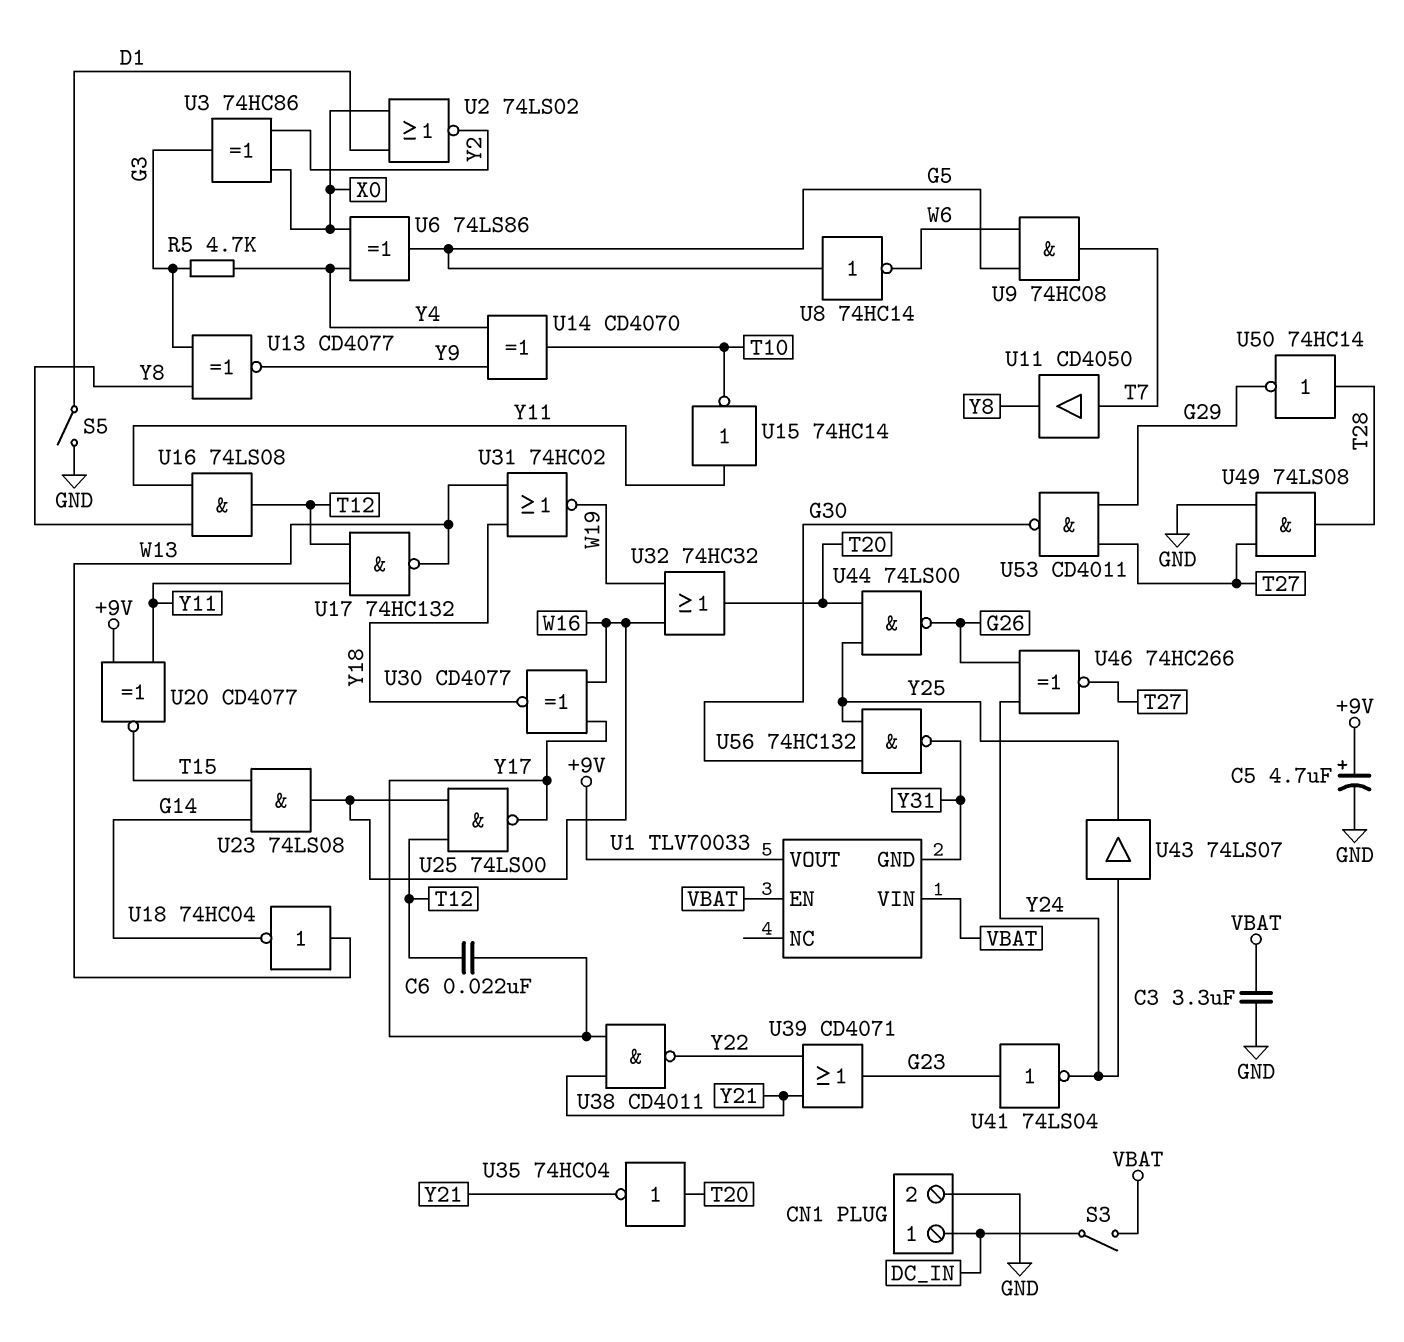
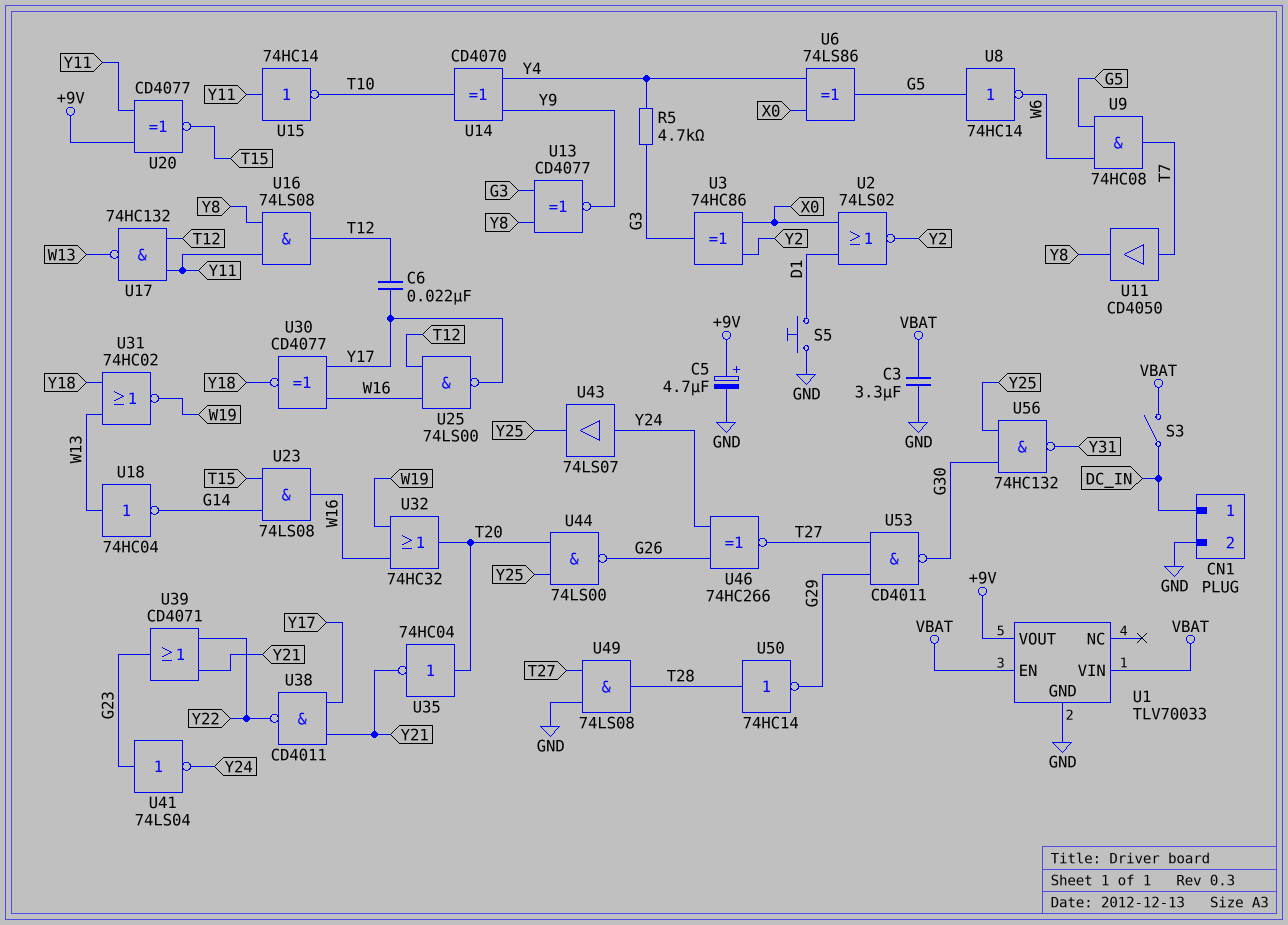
S5: switch (D1, GND) -> button (D1, GND)
U1 pin GND: Y31 -> GND

